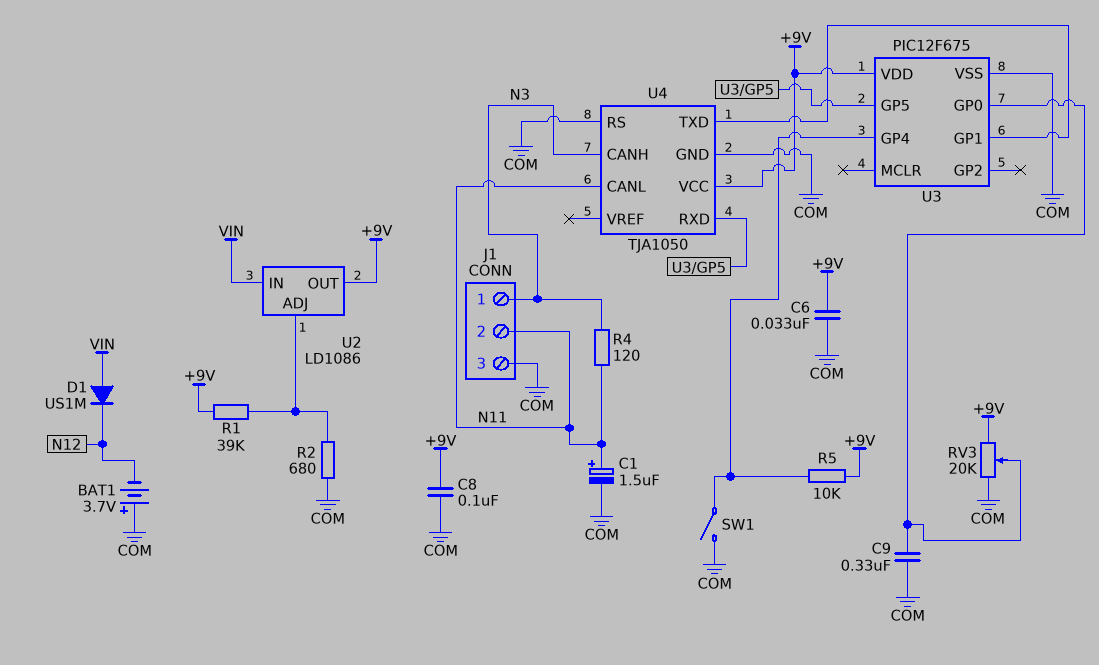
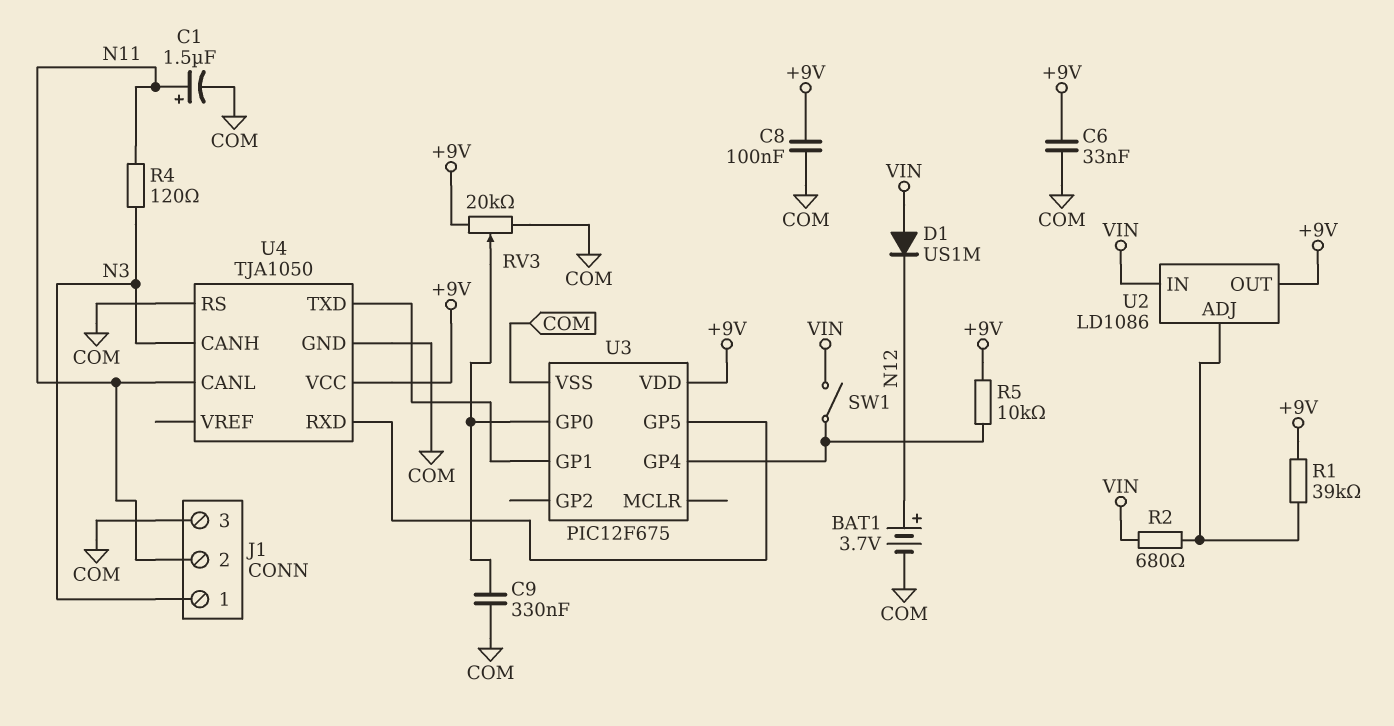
BAT1: 3.7V (plus COM, minus N12) -> 3.7V (plus N12, minus COM)
R2: 680 (COM, U2/ADJ) -> 680 (U2/ADJ, VIN)
SW1: switch (COM, U3/GP4) -> switch (U3/GP4, VIN)

